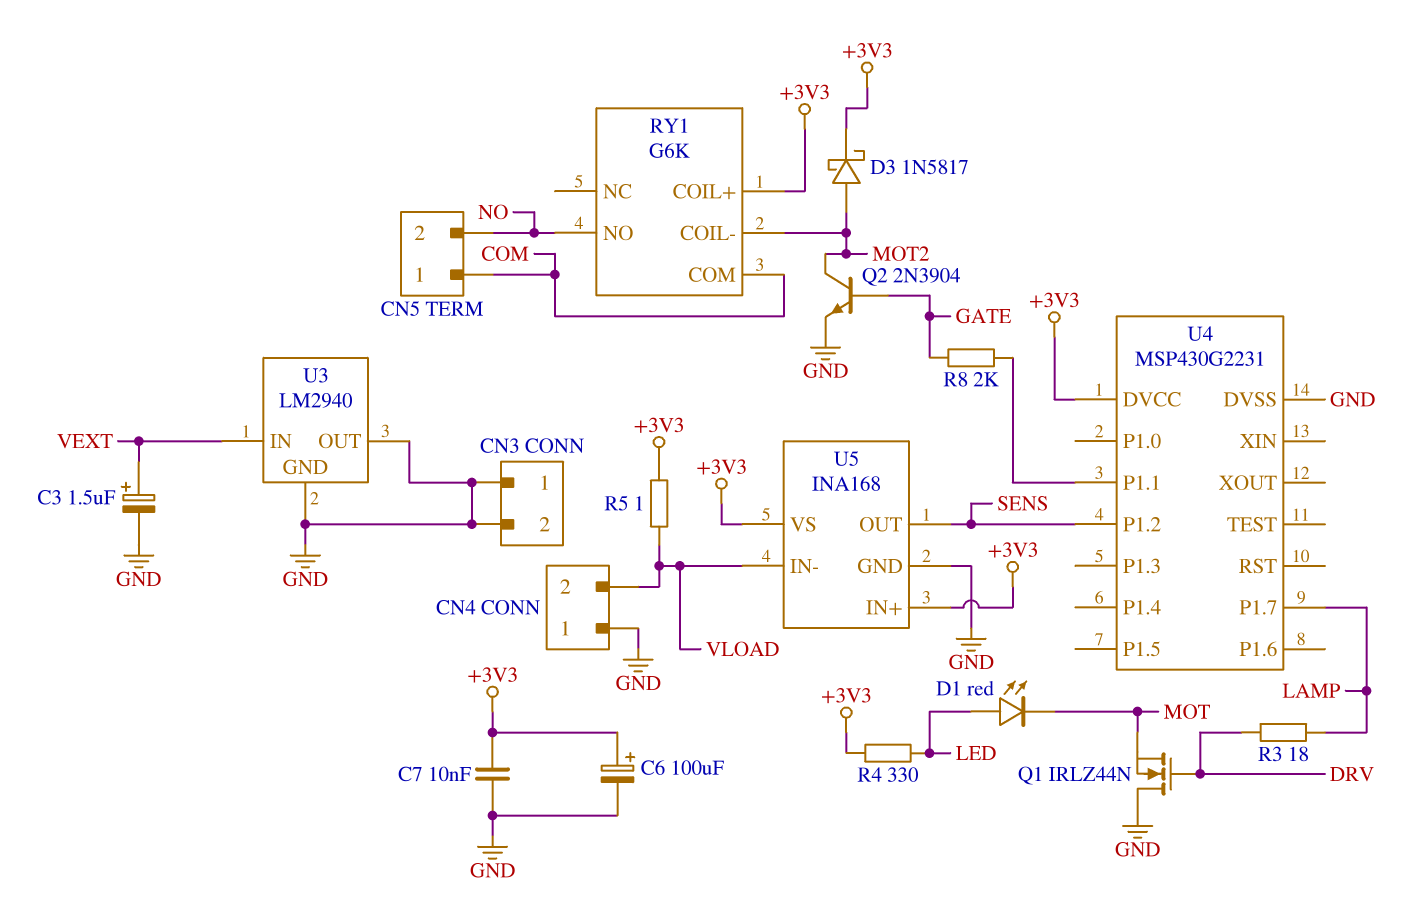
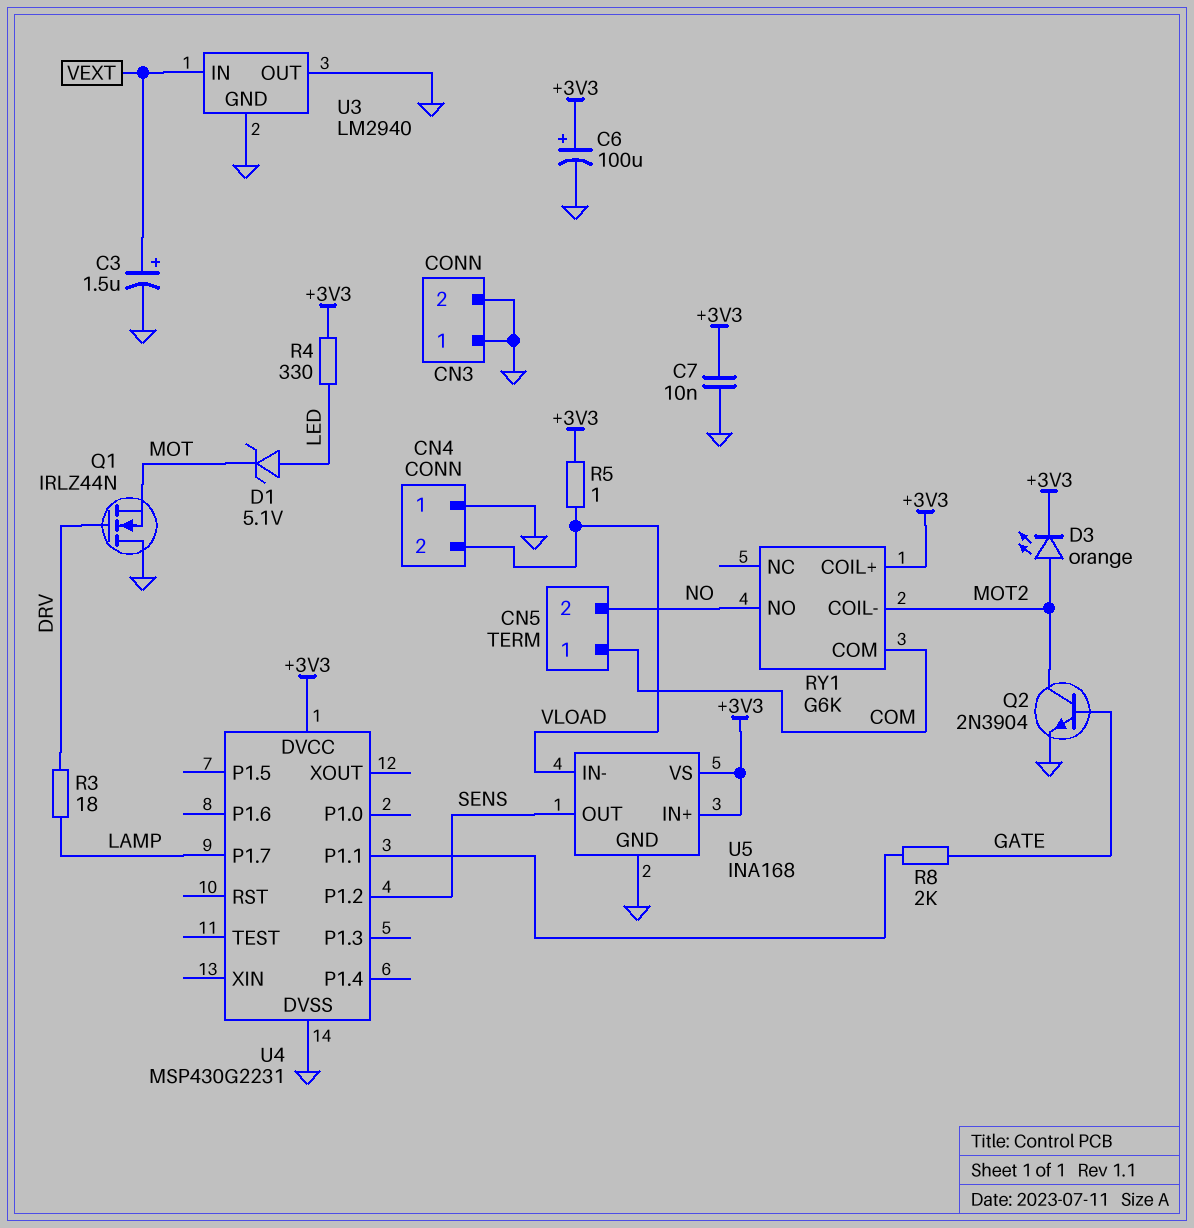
D1: LED red (A LED, K MOT) -> zener 5.1V (A LED, K MOT)
D3: schottky 1N5817 (A MOT2, K +3V3) -> LED orange (A MOT2, K +3V3)

